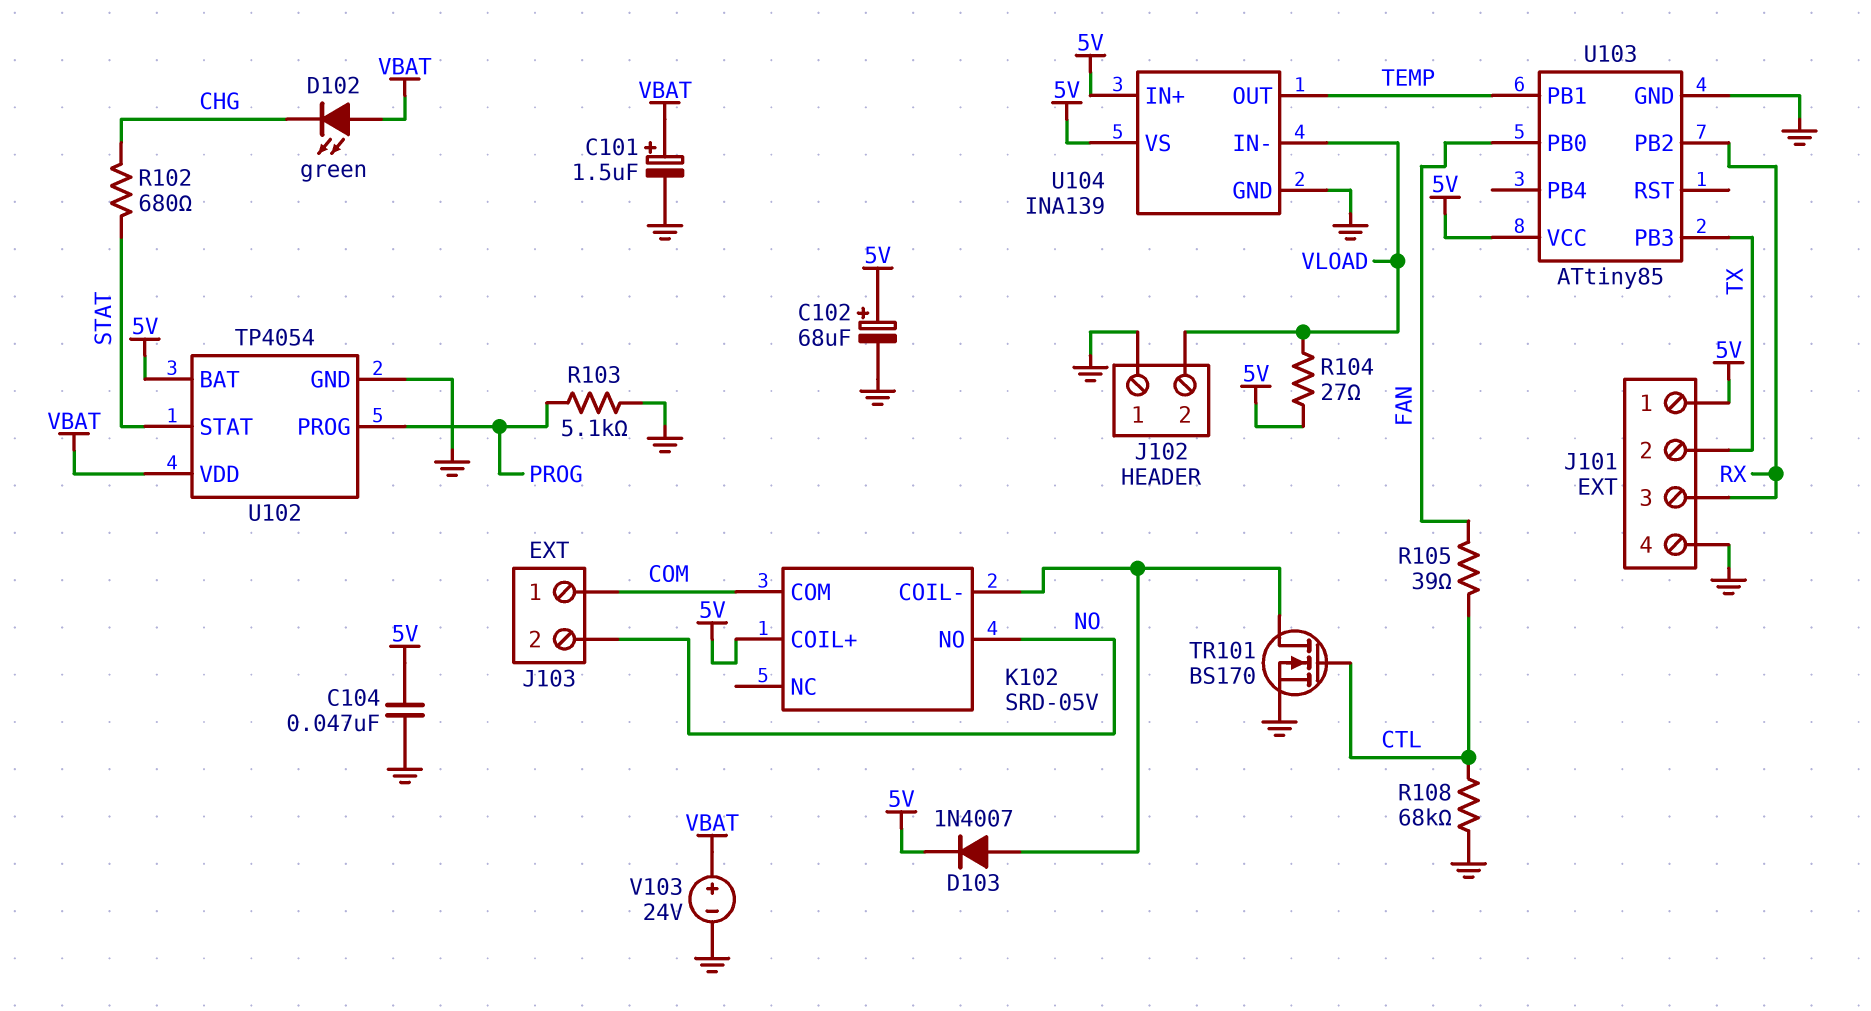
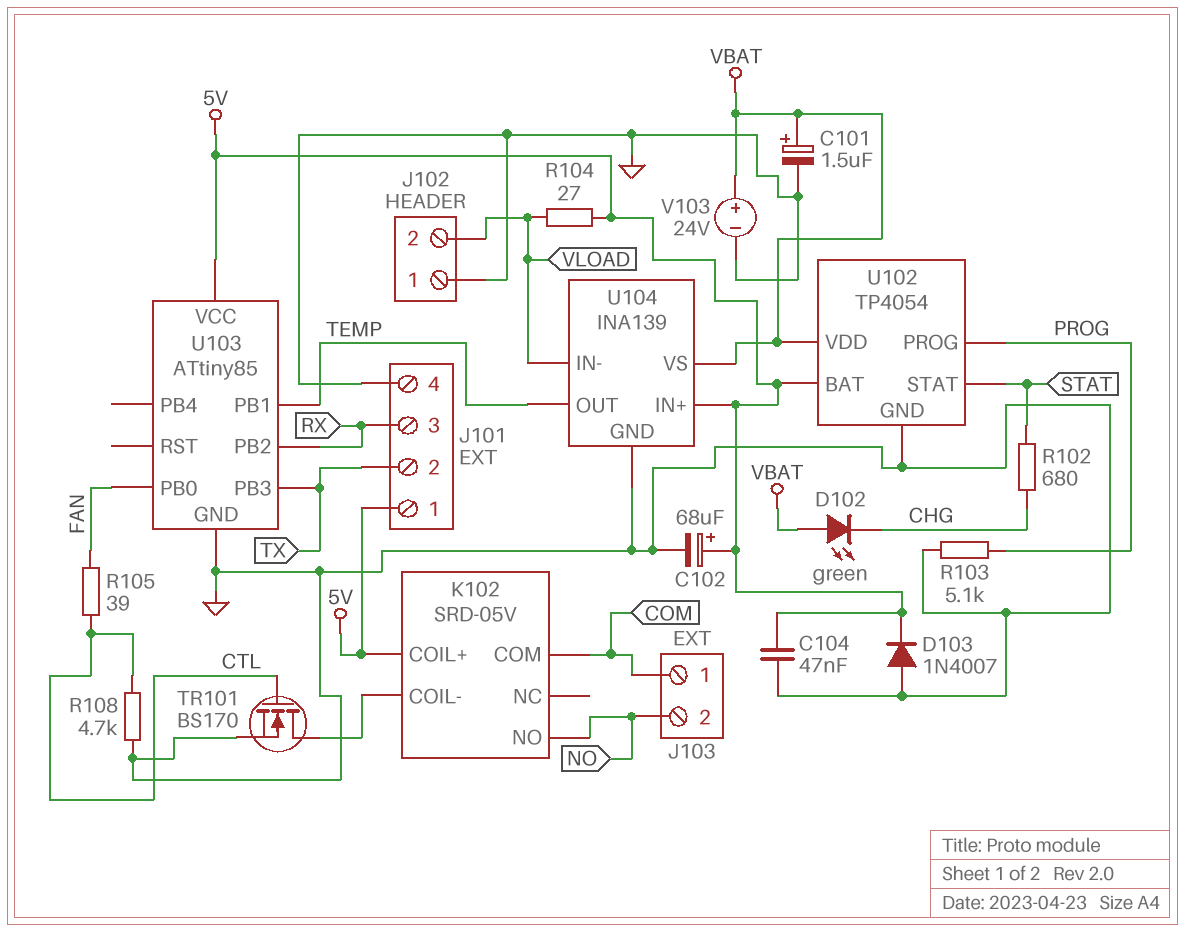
D103: diode 1N4007 (A K102/COIL-, K 5V) -> diode 1N4007 (A GND, K 5V)
R108: 68k (CTL, GND) -> 4.7k (CTL, GND)
U104 pin VS: 5V -> VBAT

